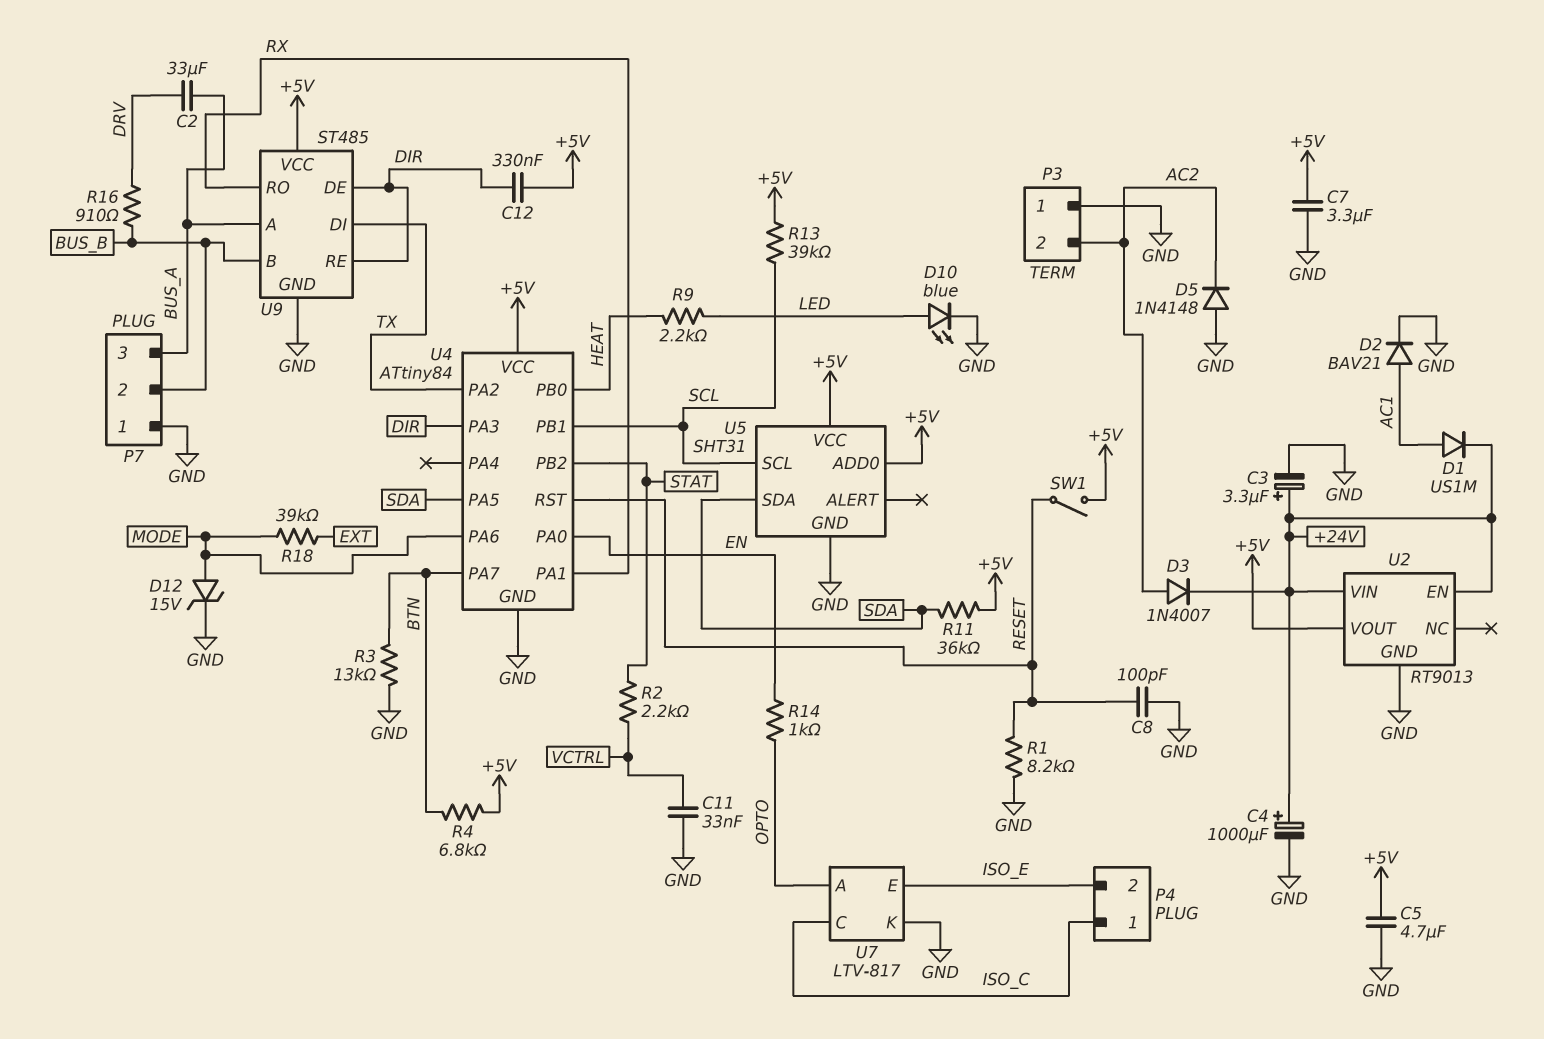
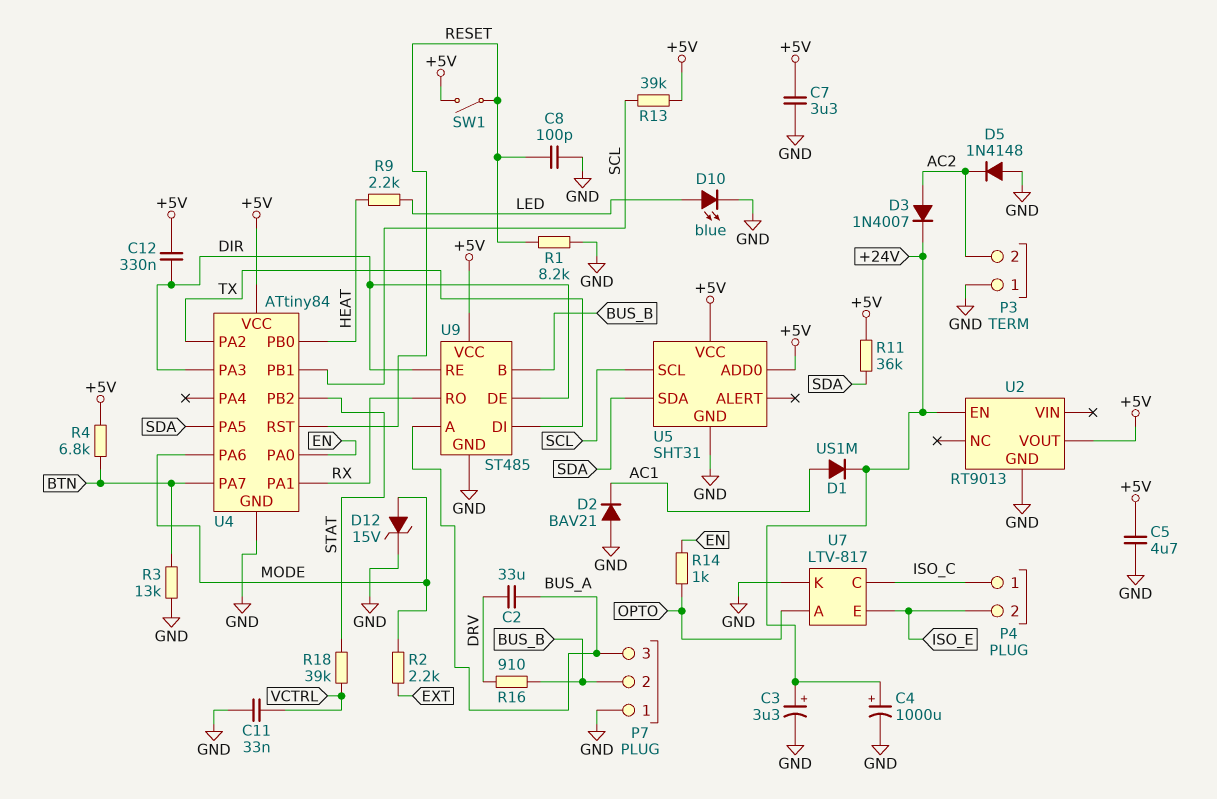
D2: diode BAV21 (A AC1, K GND) -> diode BAV21 (A GND, K AC1)
R2: 2.2k (STAT, VCTRL) -> 2.2k (EXT, MODE)
R18: 39k (EXT, MODE) -> 39k (STAT, VCTRL)
U2 pin VIN: +24V -> none

